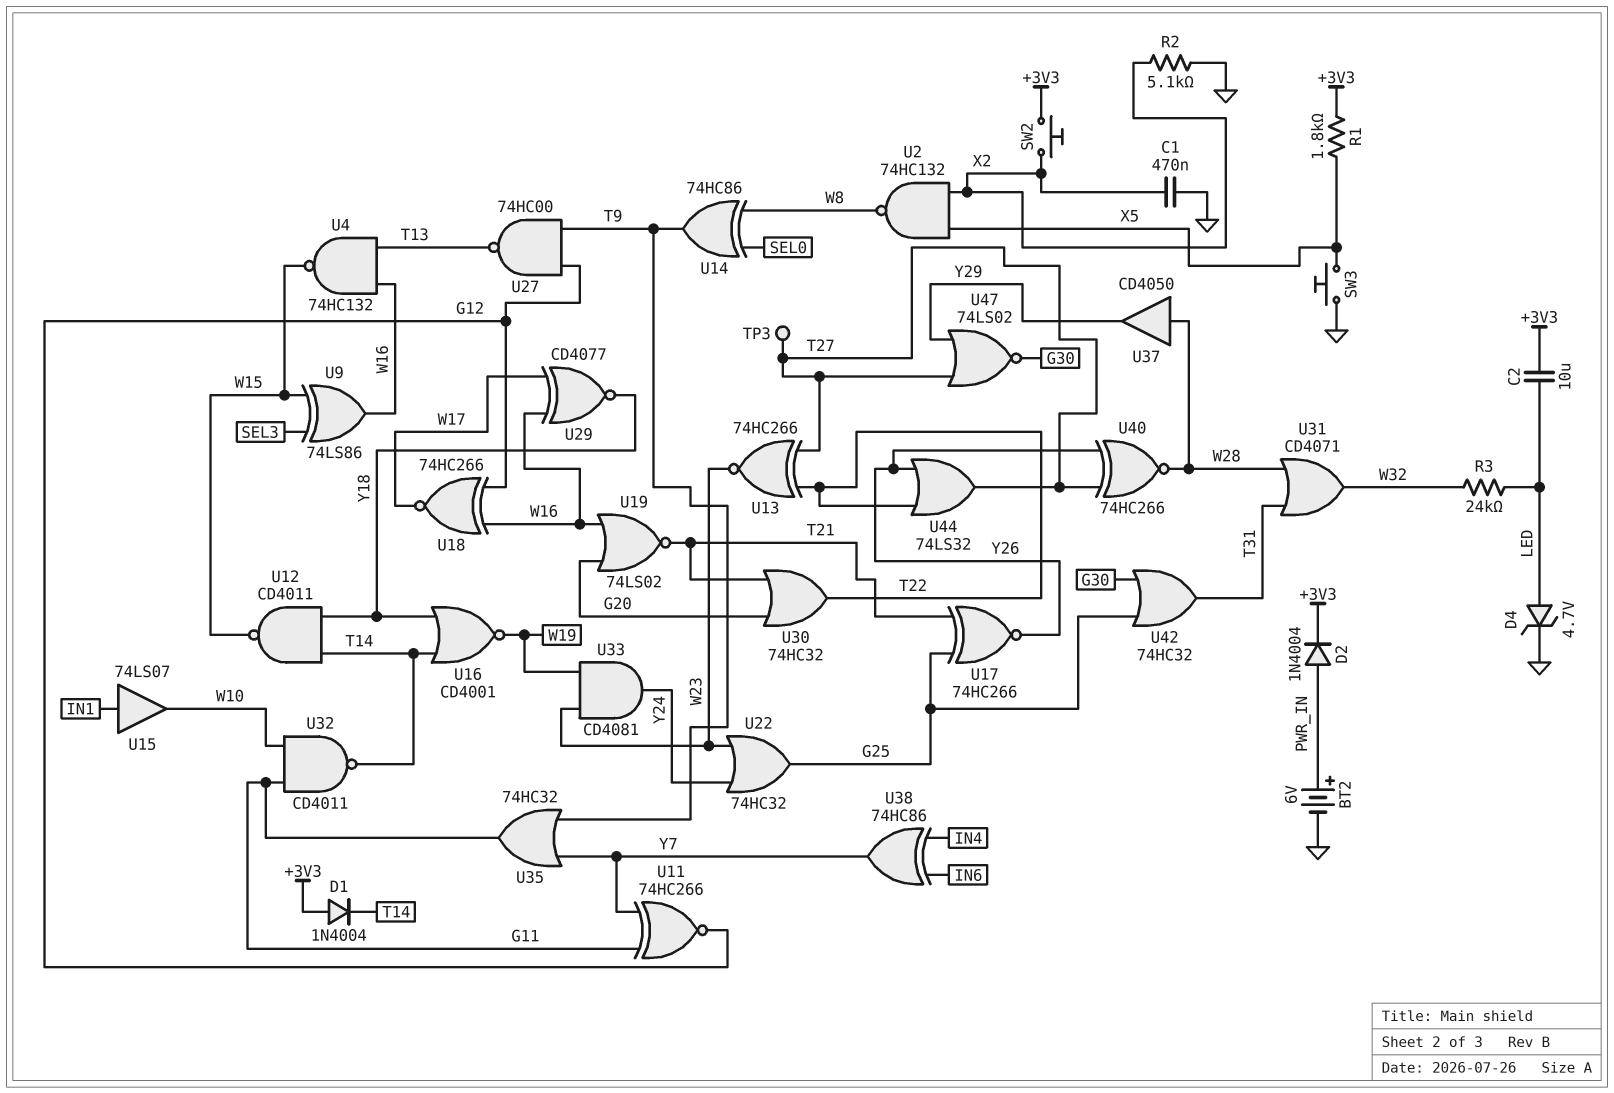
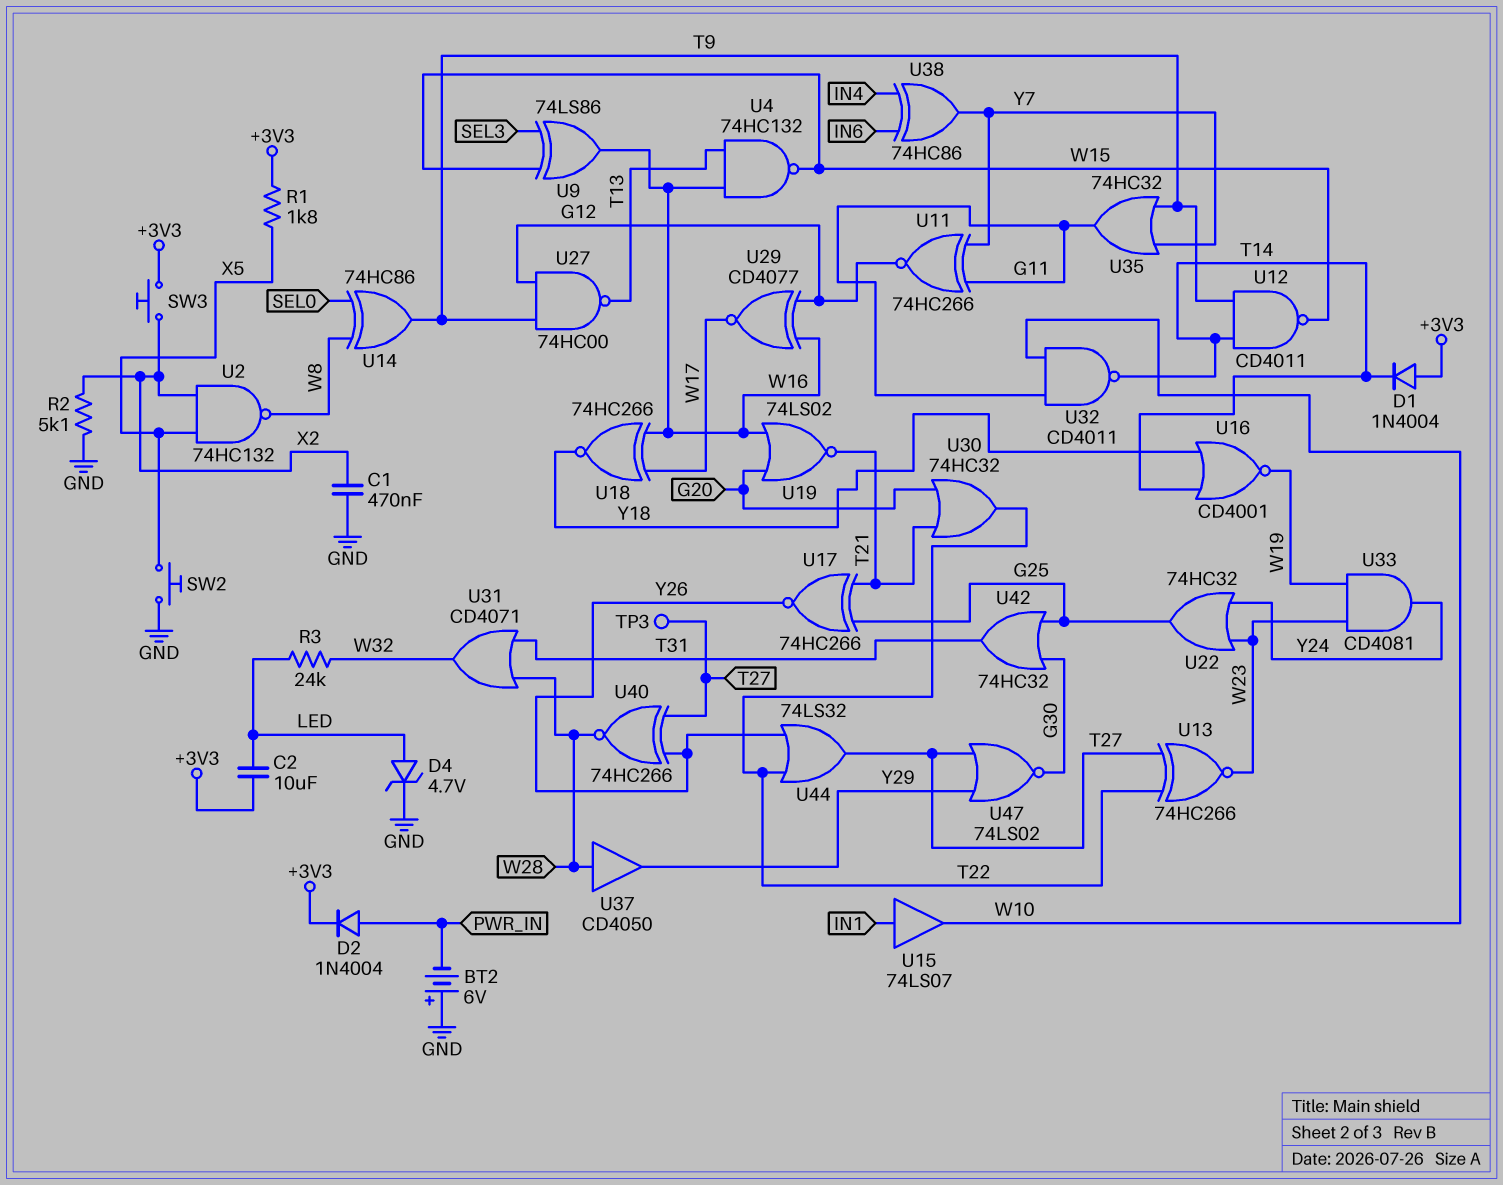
BT2: 6V (plus PWR_IN, minus GND) -> 6V (plus GND, minus PWR_IN)
SW2: button (+3V3, X2) -> button (GND, X5)
SW3: button (GND, X5) -> button (+3V3, X2)
U12: NAND CD4011 (in T14, in Y18, out W15) -> NAND CD4011 (in T9, in T14, out W15)
U18: XNOR 74HC266 (in G12, in W16, out W17) -> XNOR 74HC266 (in W16, in W17, out Y18)
U29: XNOR CD4077 (in W16, in W17, out Y18) -> XNOR CD4077 (in G12, in W16, out W17)

